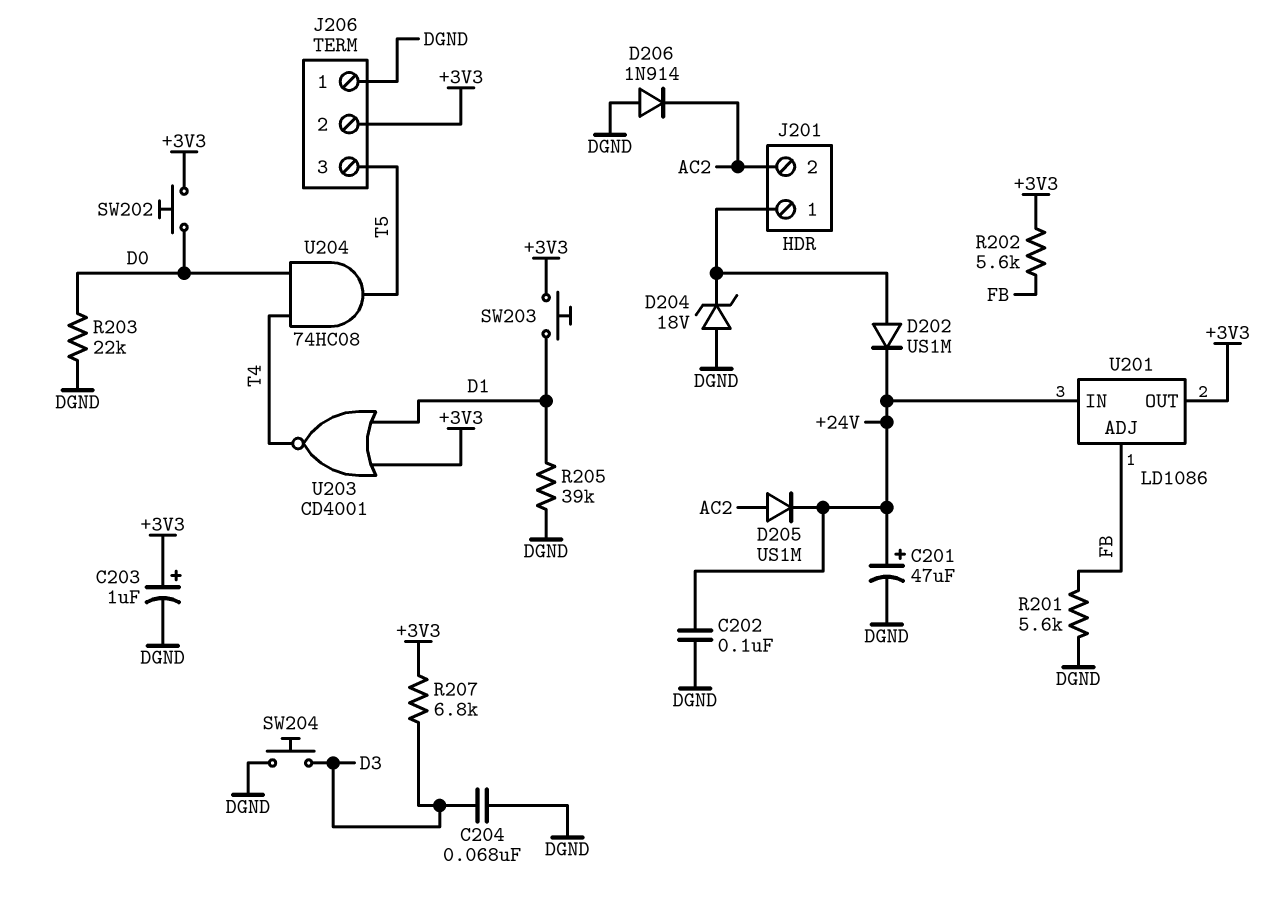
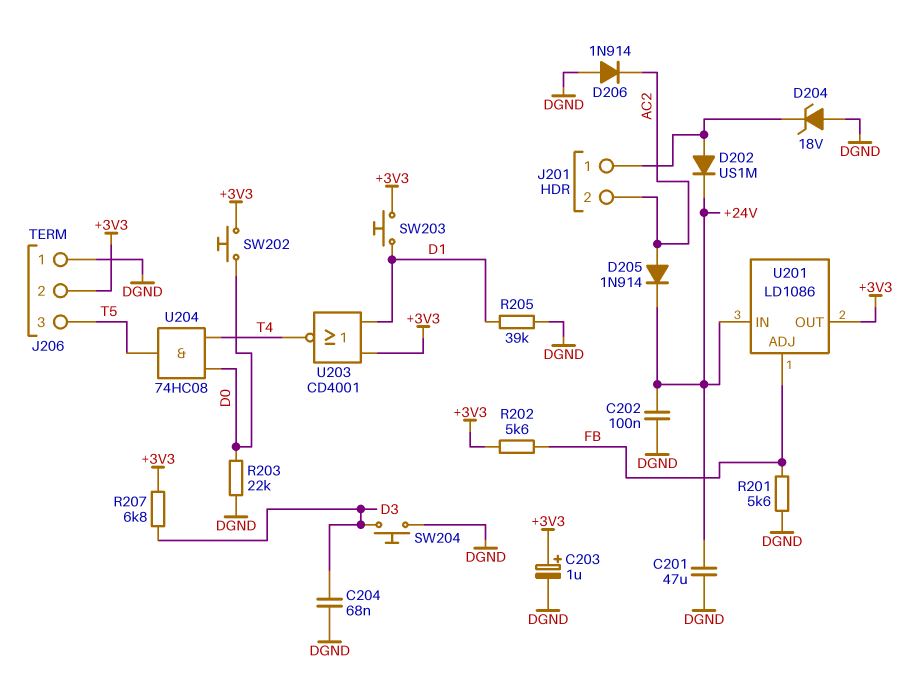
C201: 47uF (plus +24V, minus DGND) -> 47uF (+24V, DGND)
D205: diode US1M (A AC2, K +24V) -> diode 1N914 (A AC2, K +24V)

